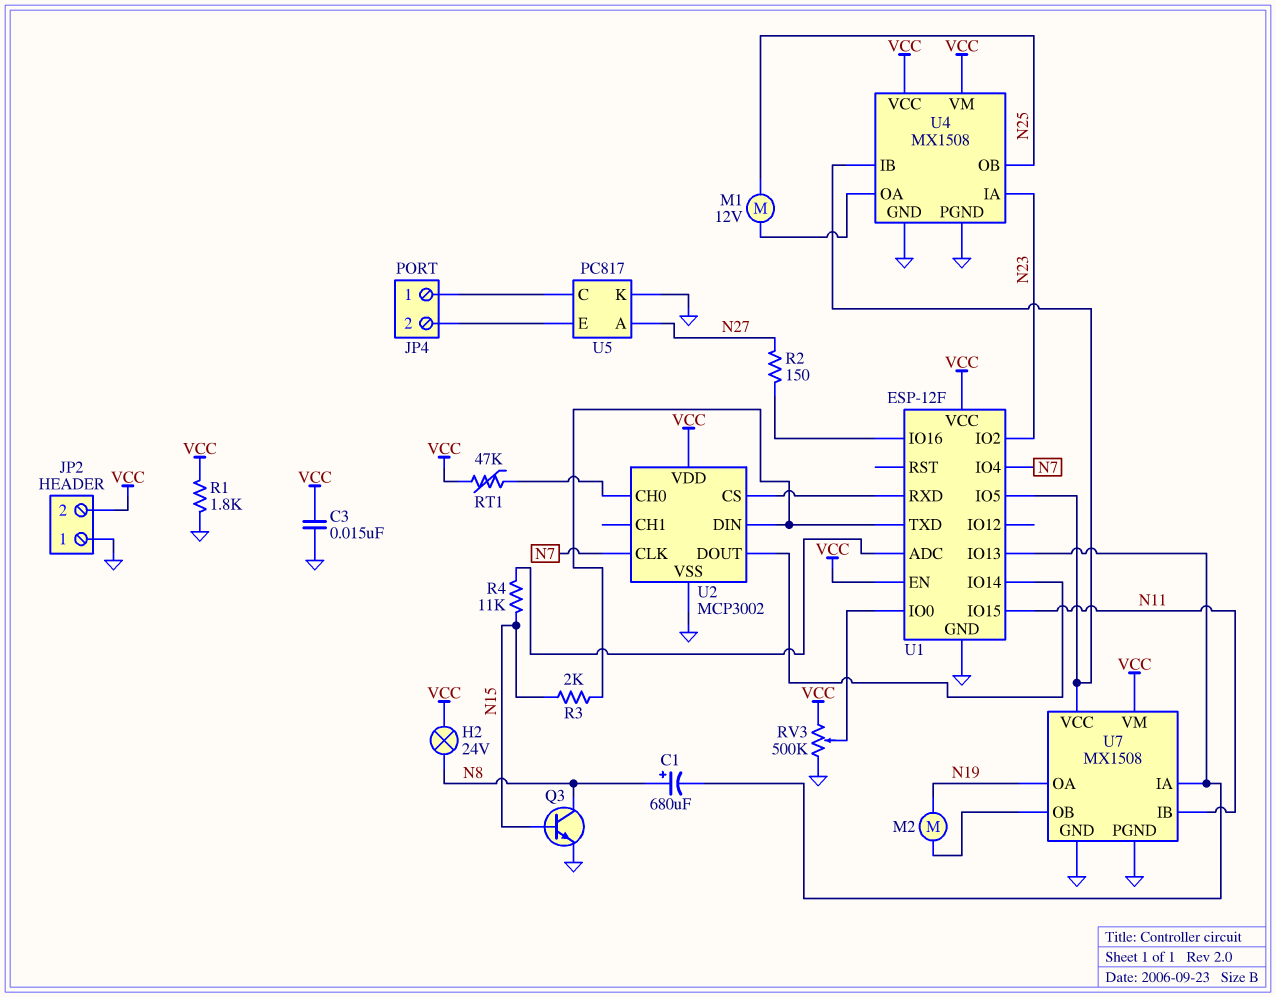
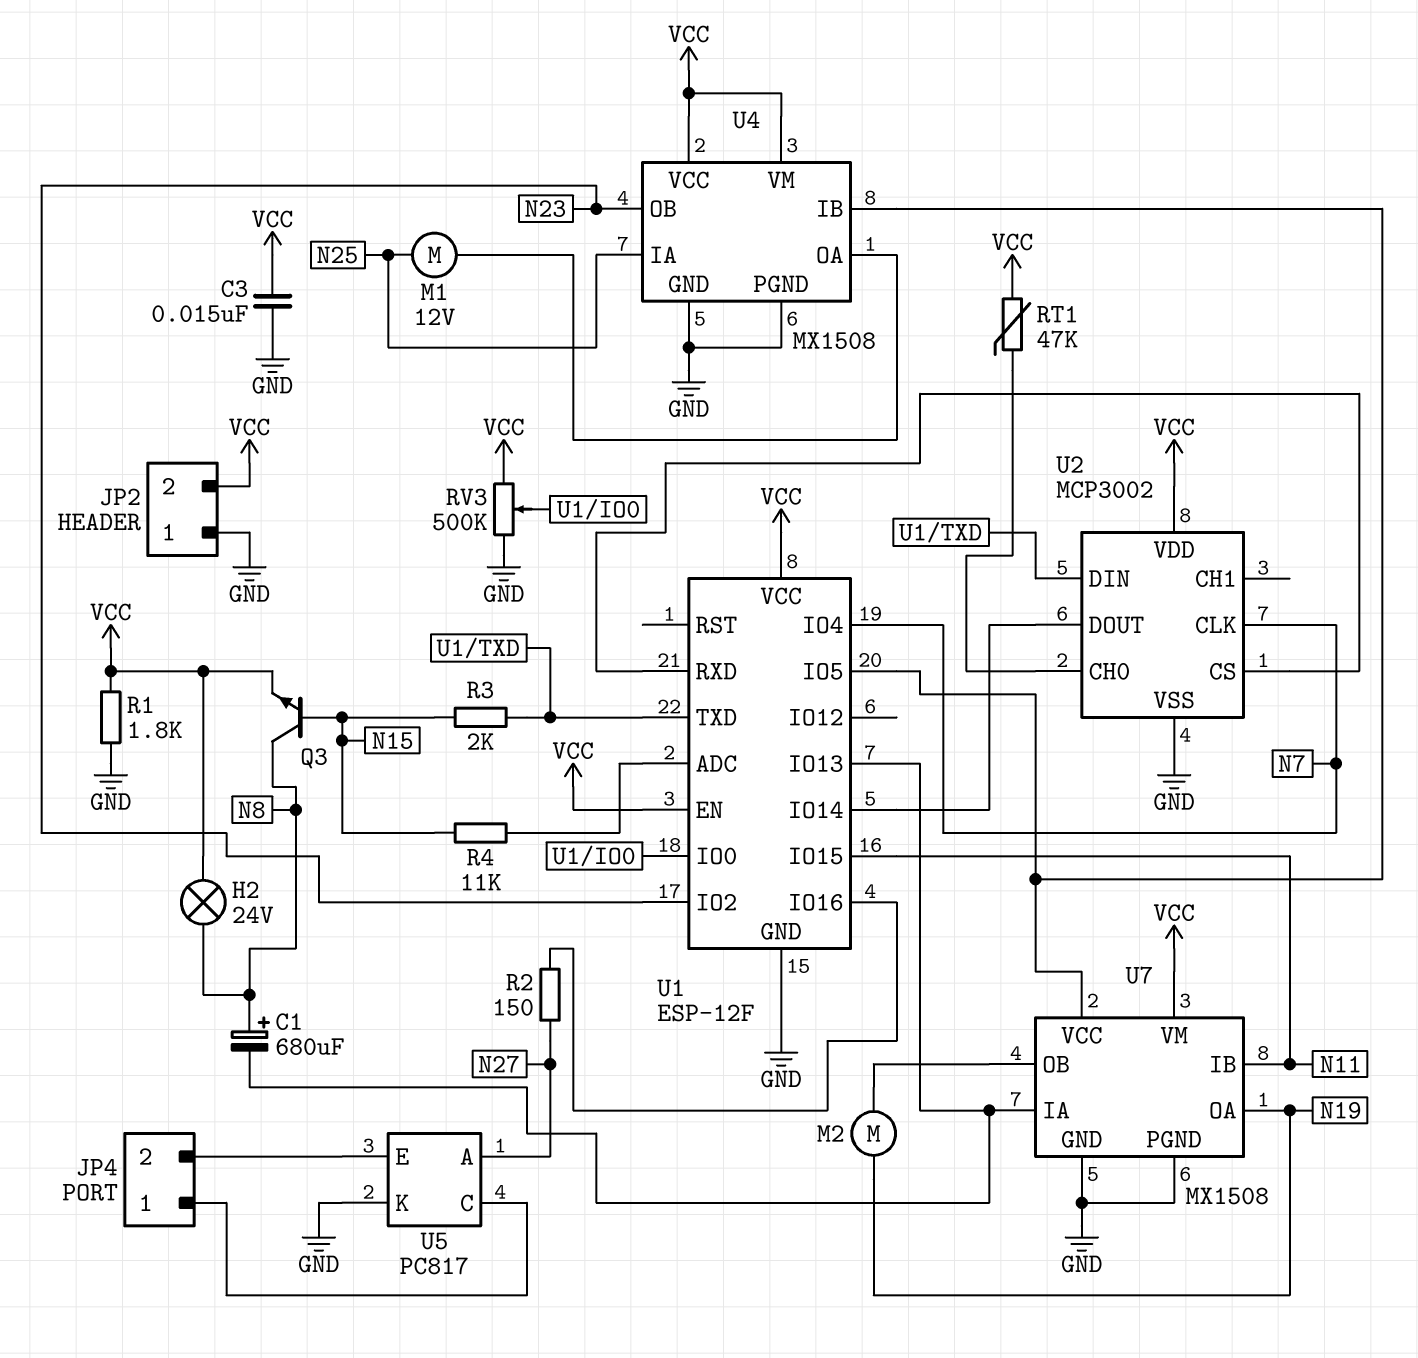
Q3: NPN (B N15, C N8, E GND) -> NPN (B N15, C N8, E VCC)
U4 pin IA: N23 -> N25
U4 pin OB: N25 -> N23

